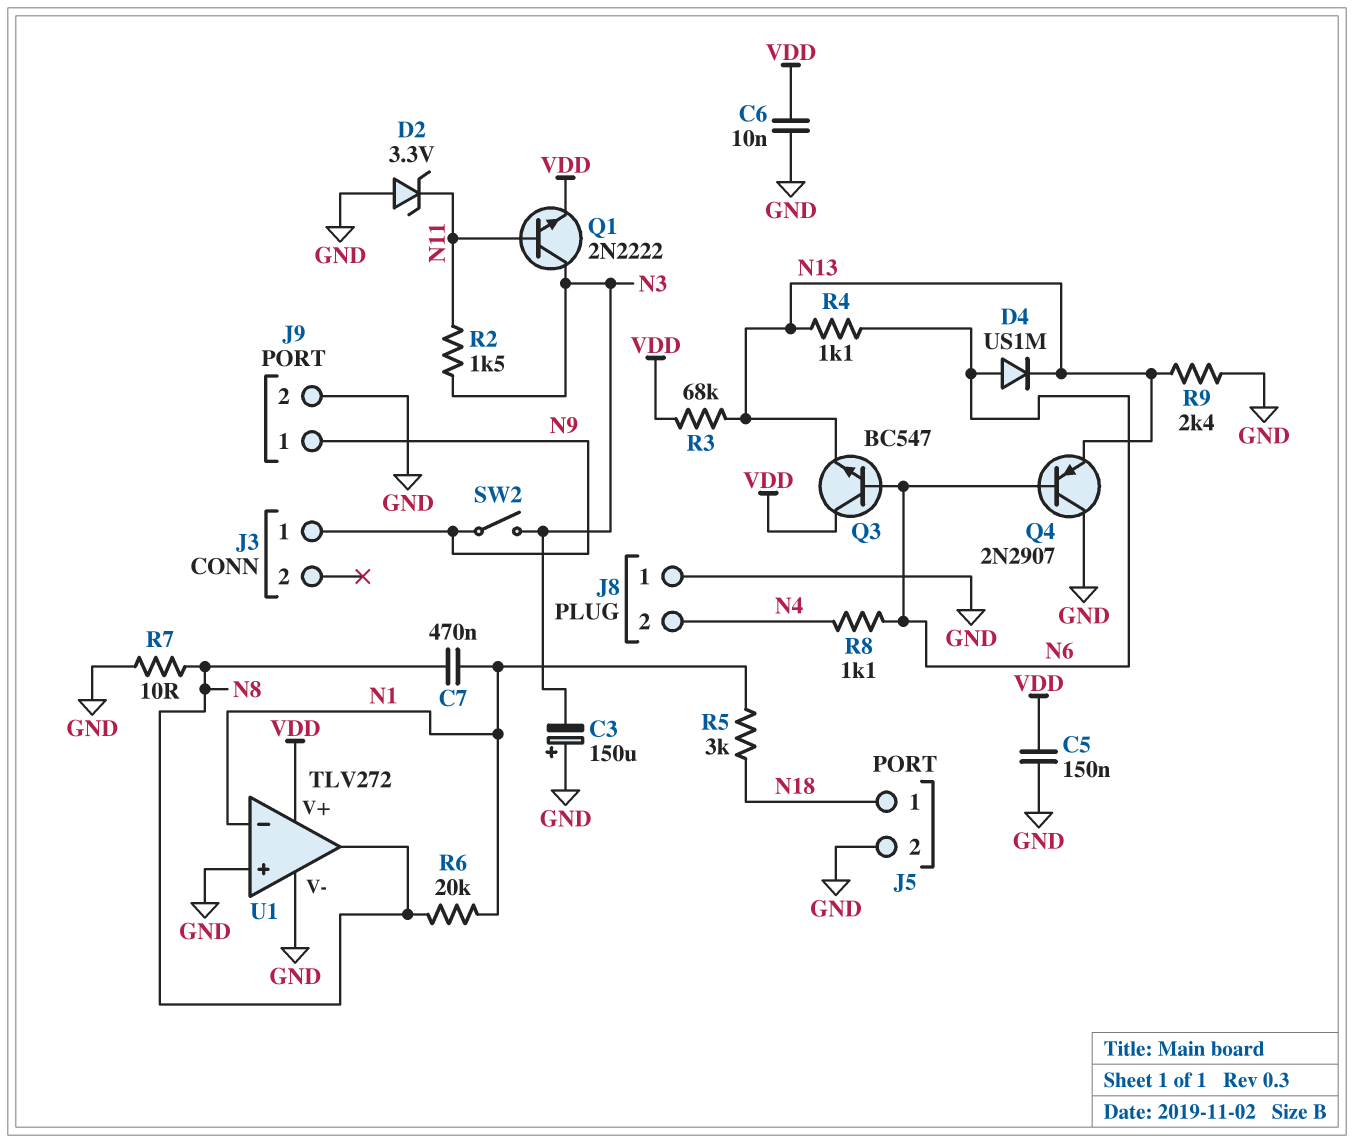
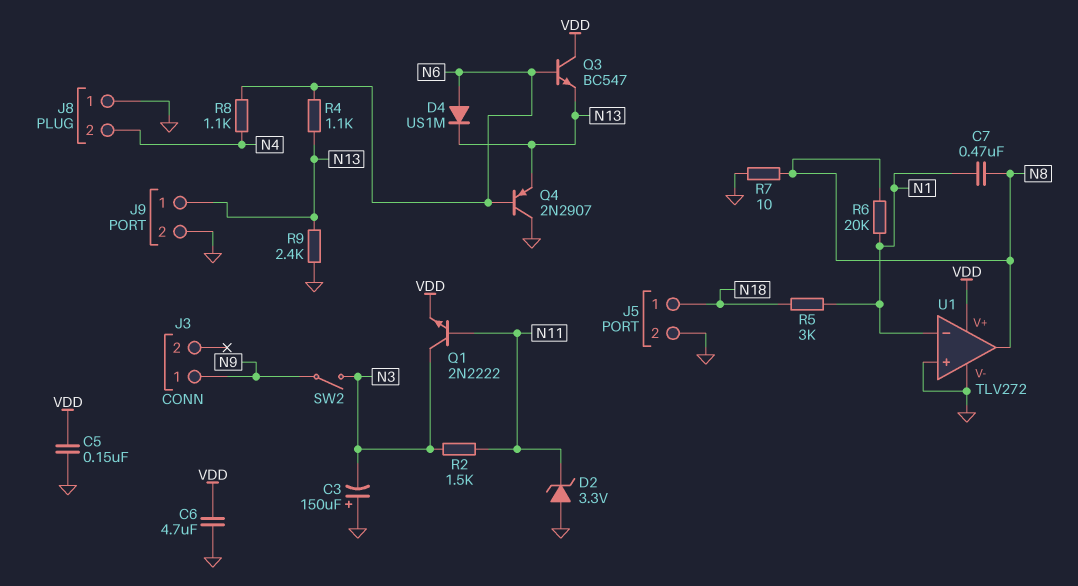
C6: 10nF (GND, VDD) -> 4.7uF (GND, VDD)
J9 pin 1: N9 -> N13
R3: 68k (N13, VDD) -> none

